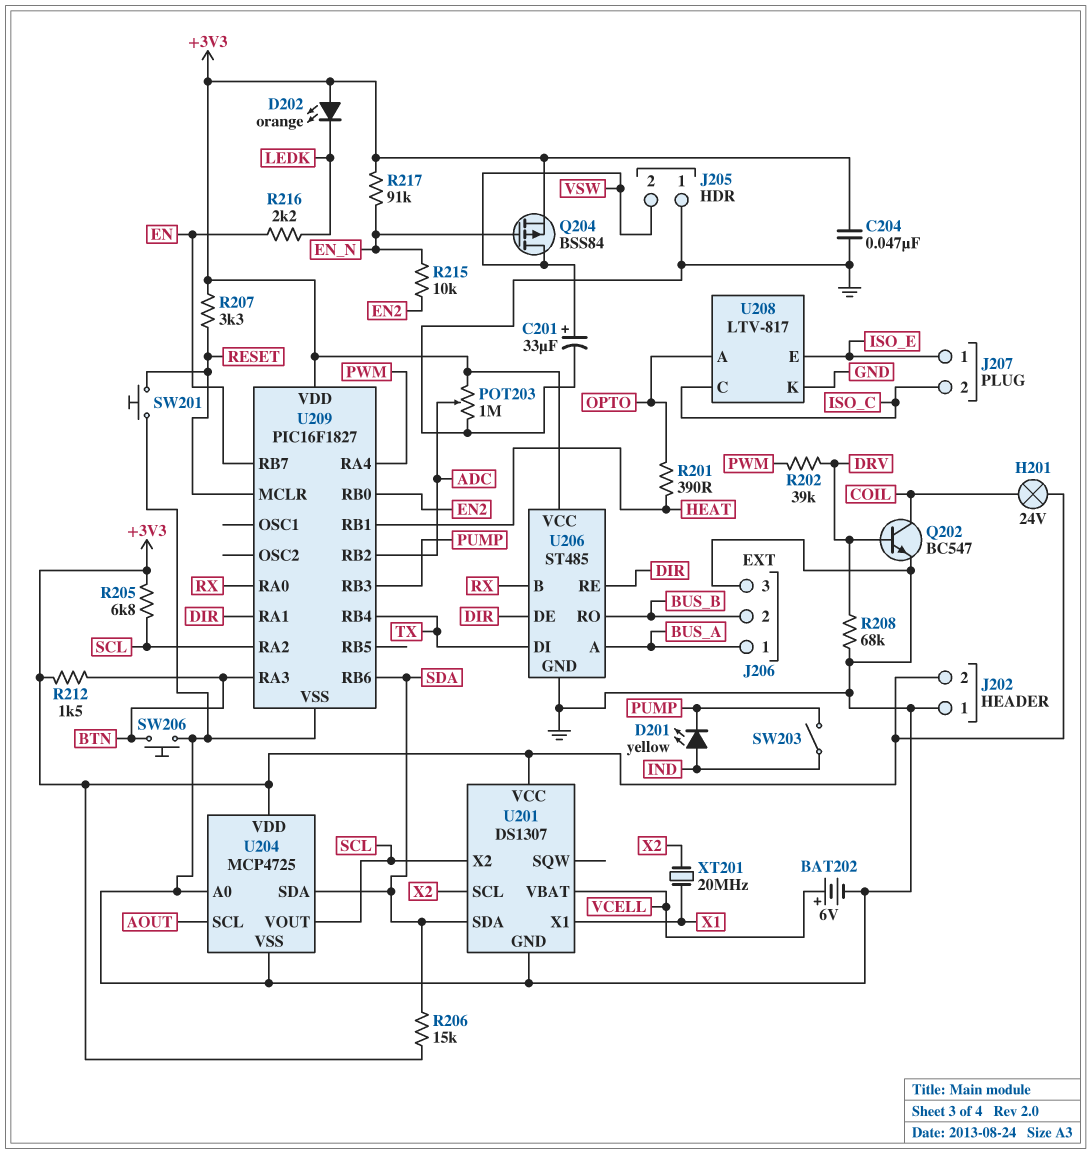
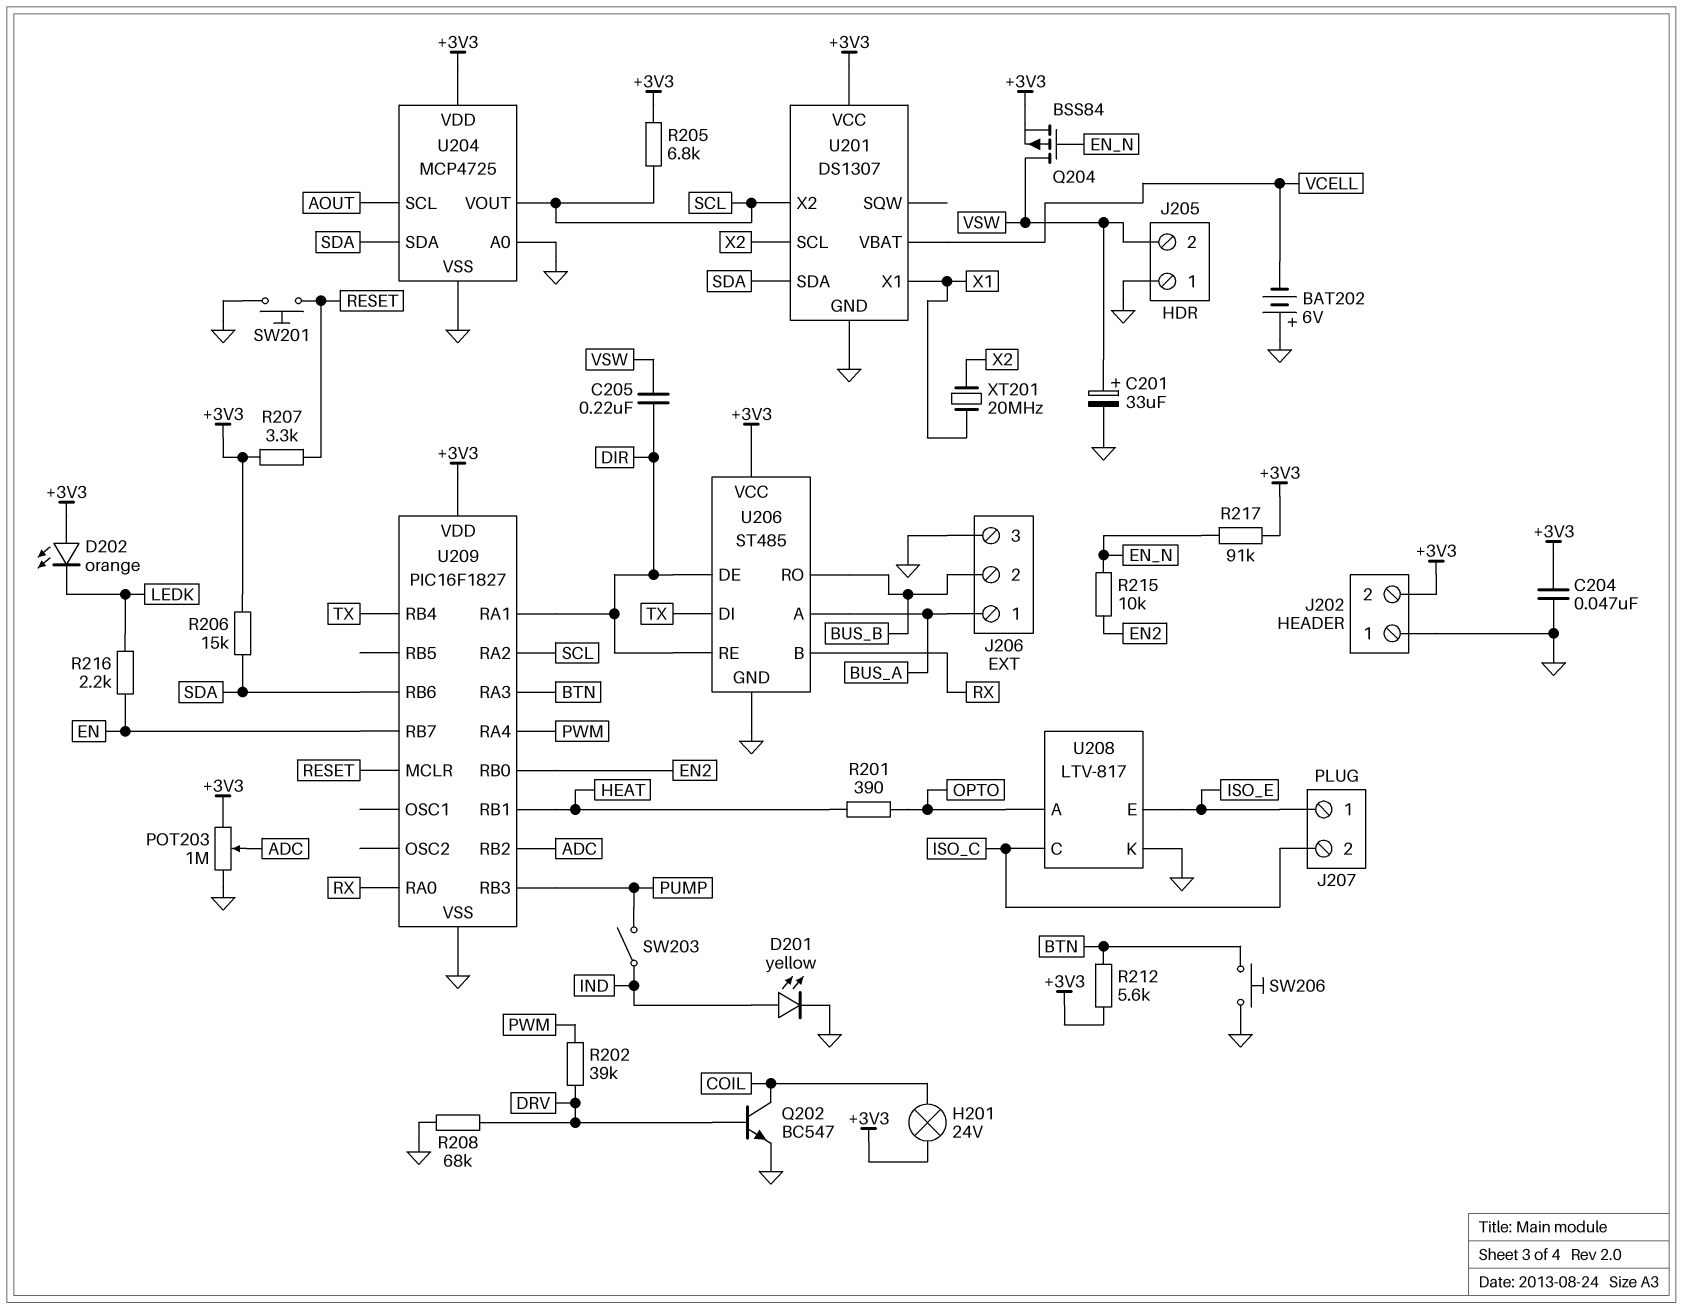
BAT202: 6V (plus VCELL, minus GND) -> 6V (plus GND, minus VCELL)
C205: none -> 220nF (DIR, VSW)
D201: LED yellow (A IND, K PUMP) -> LED yellow (A IND, K GND)
R212: 1.5k (+3V3, BTN) -> 5.6k (+3V3, BTN)

